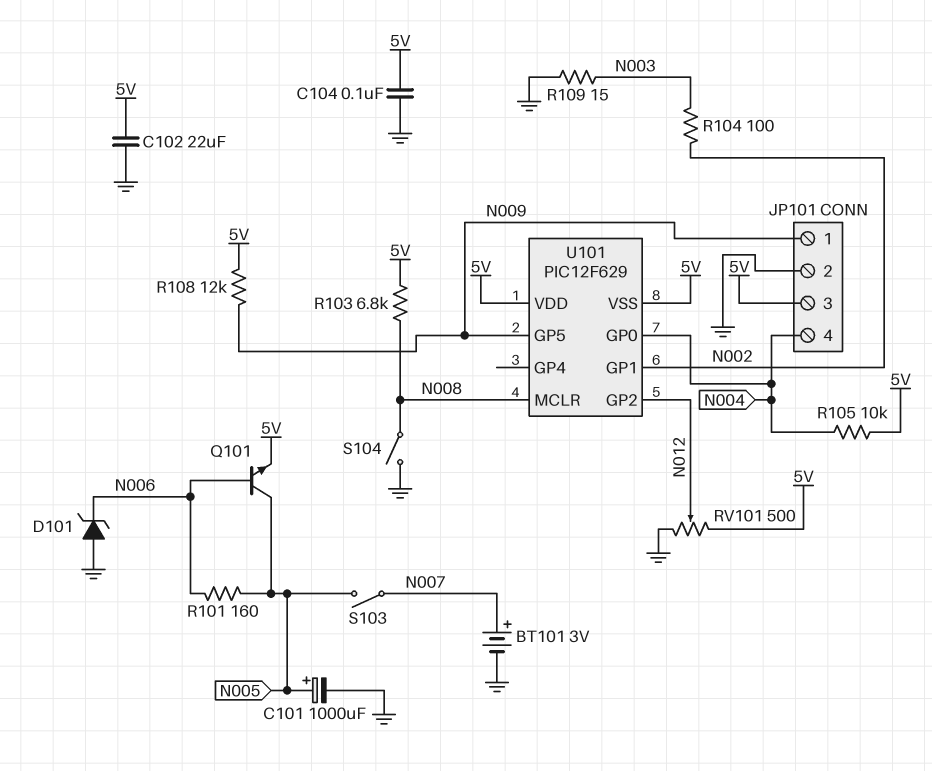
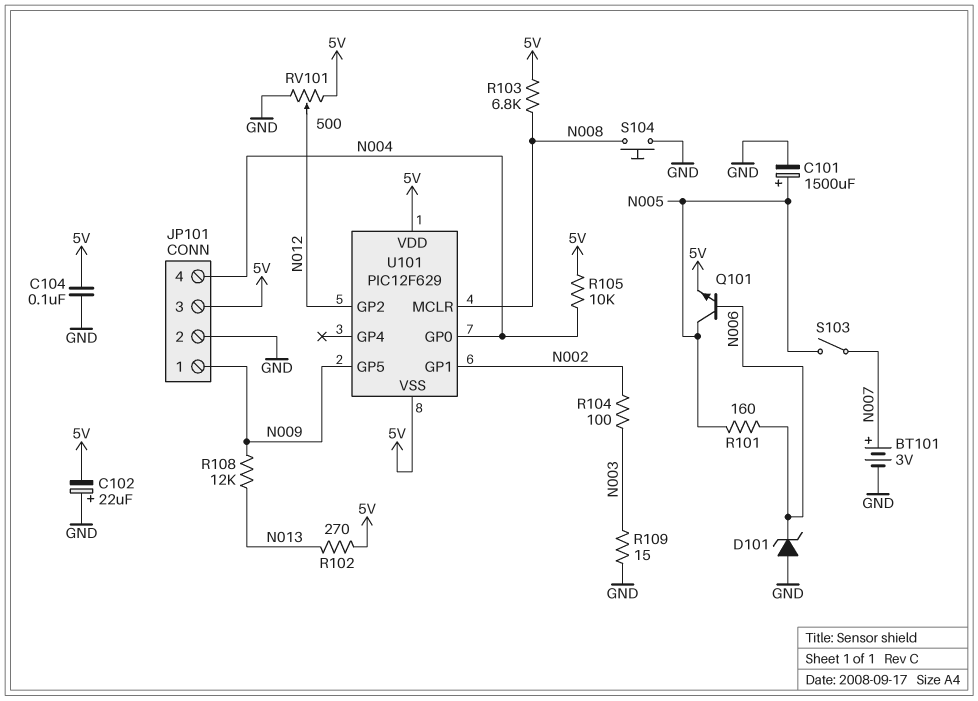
C101: 1000uF (plus N005, minus GND) -> 1500uF (plus N005, minus GND)
C102: 22uF (5V, GND) -> 22uF (plus GND, minus 5V)
R102: none -> 270 (5V, N013)
R108: 12k (5V, N009) -> 12k (N009, N013)
S104: switch (GND, N008) -> button (GND, N008)

